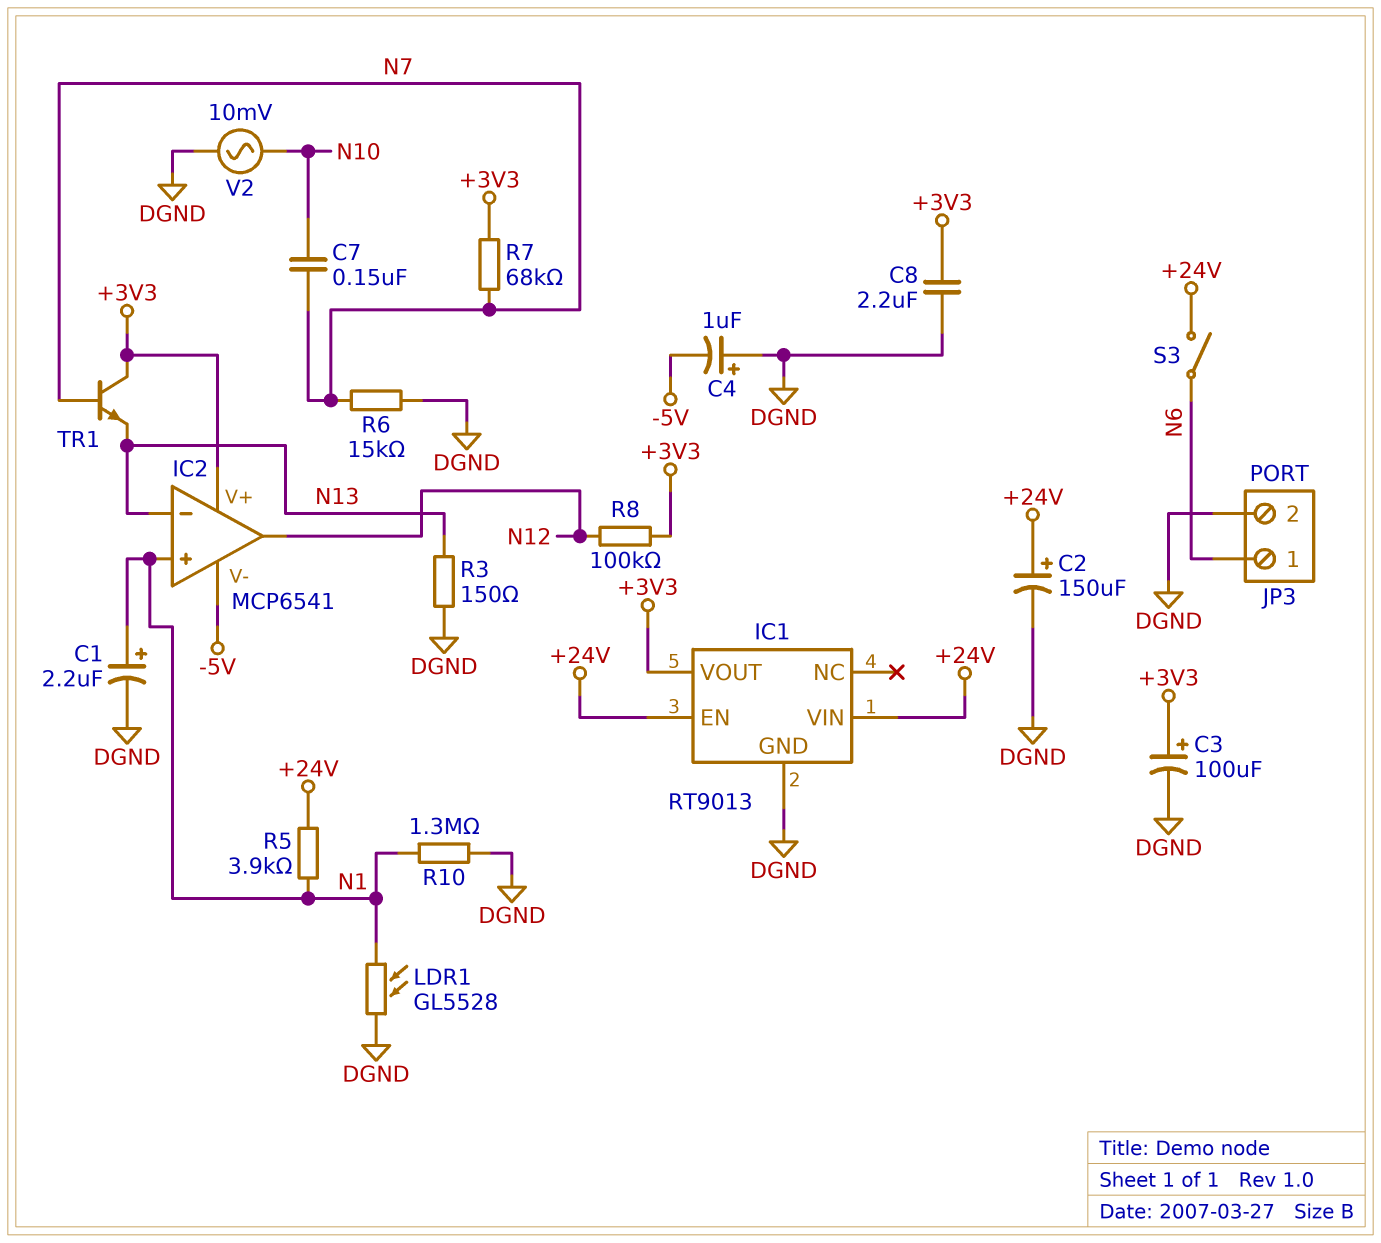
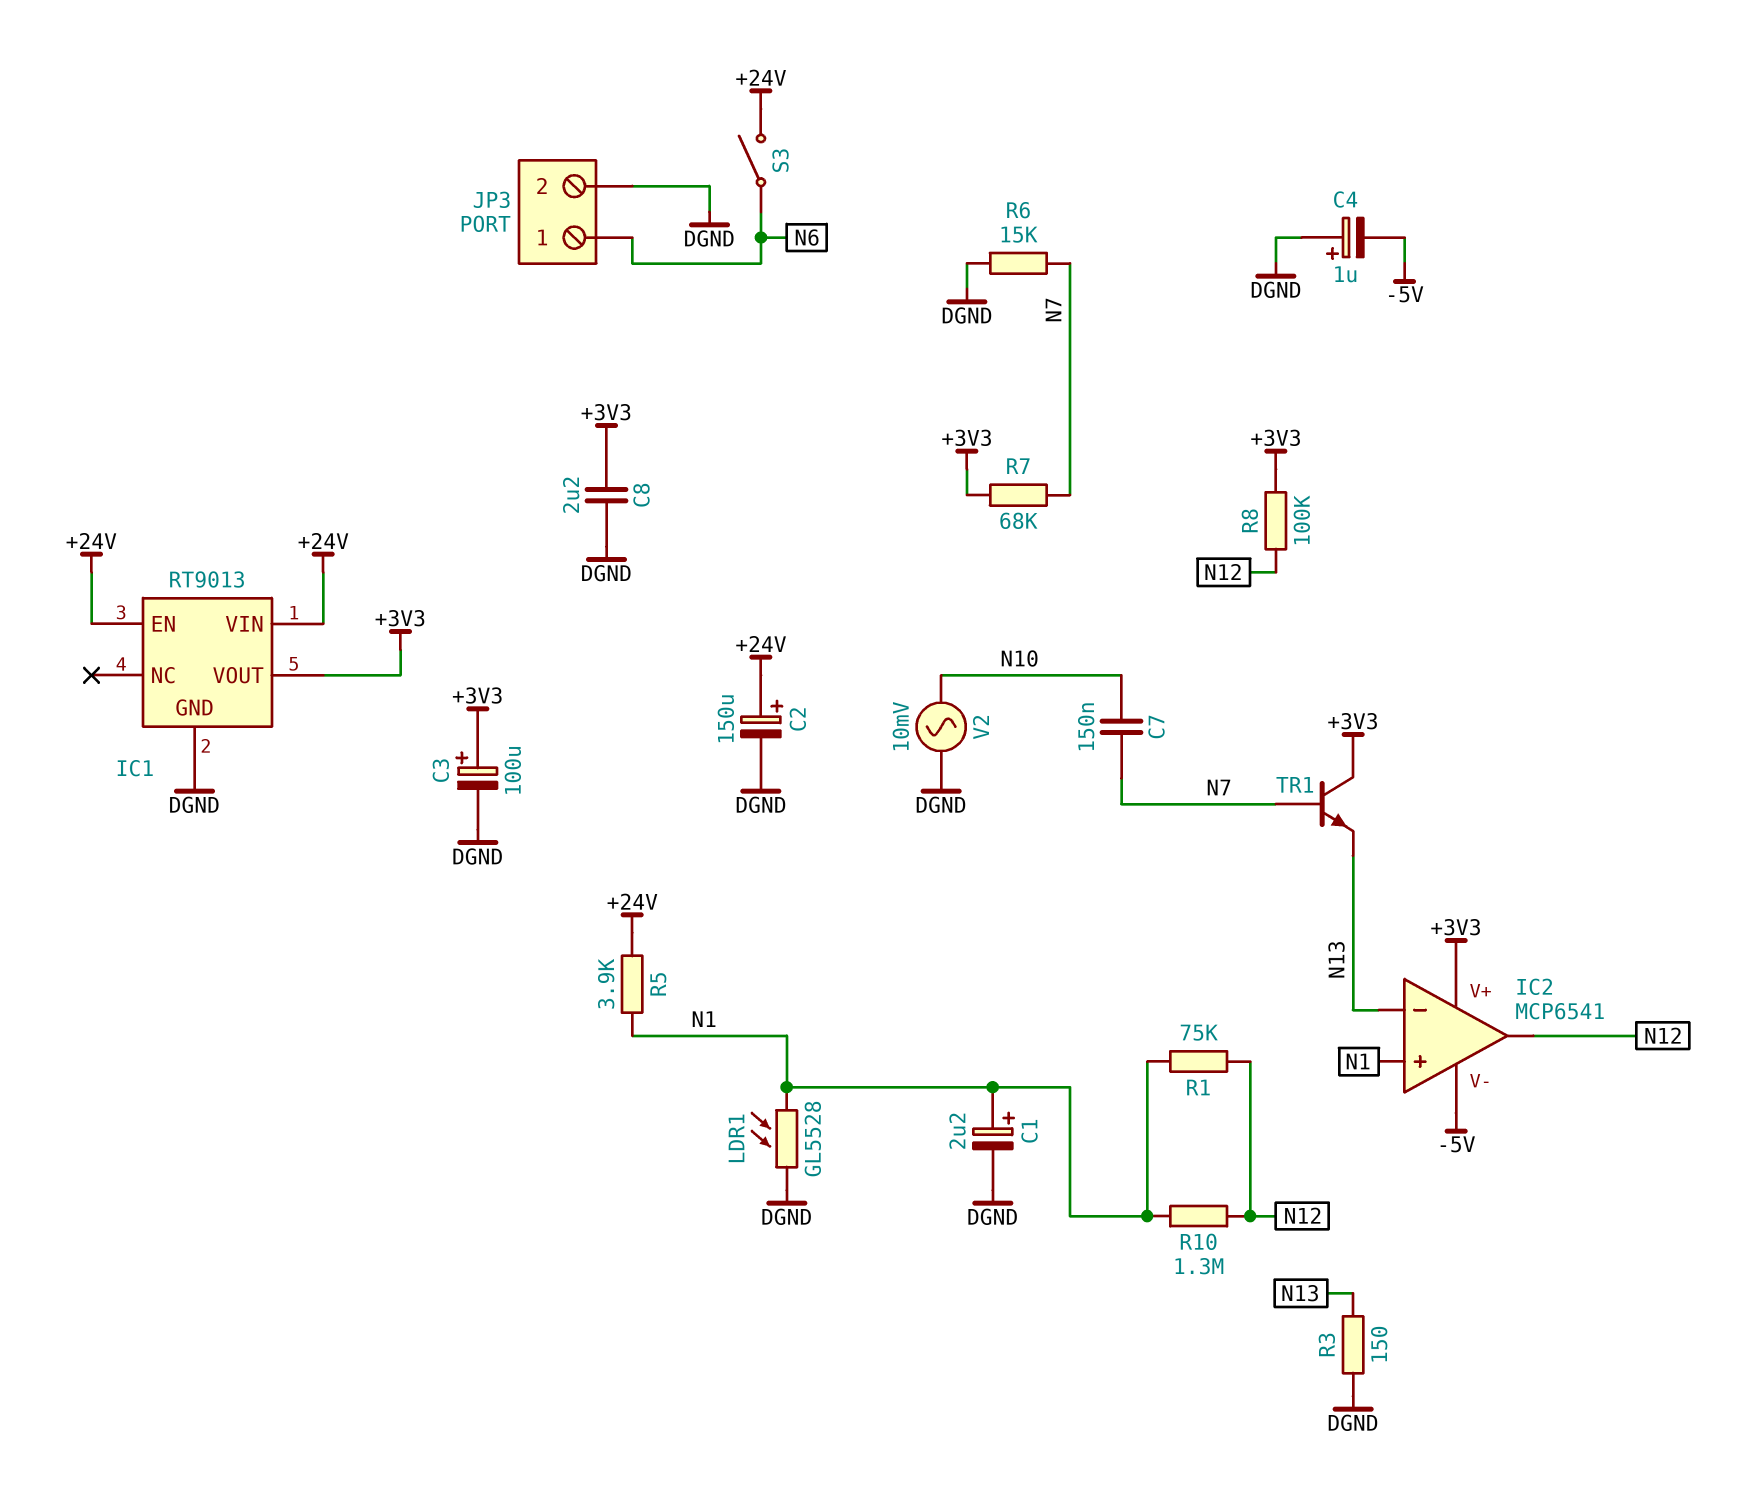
R1: none -> 75k (N1, N12)
R10: 1.3M (DGND, N1) -> 1.3M (N1, N12)

